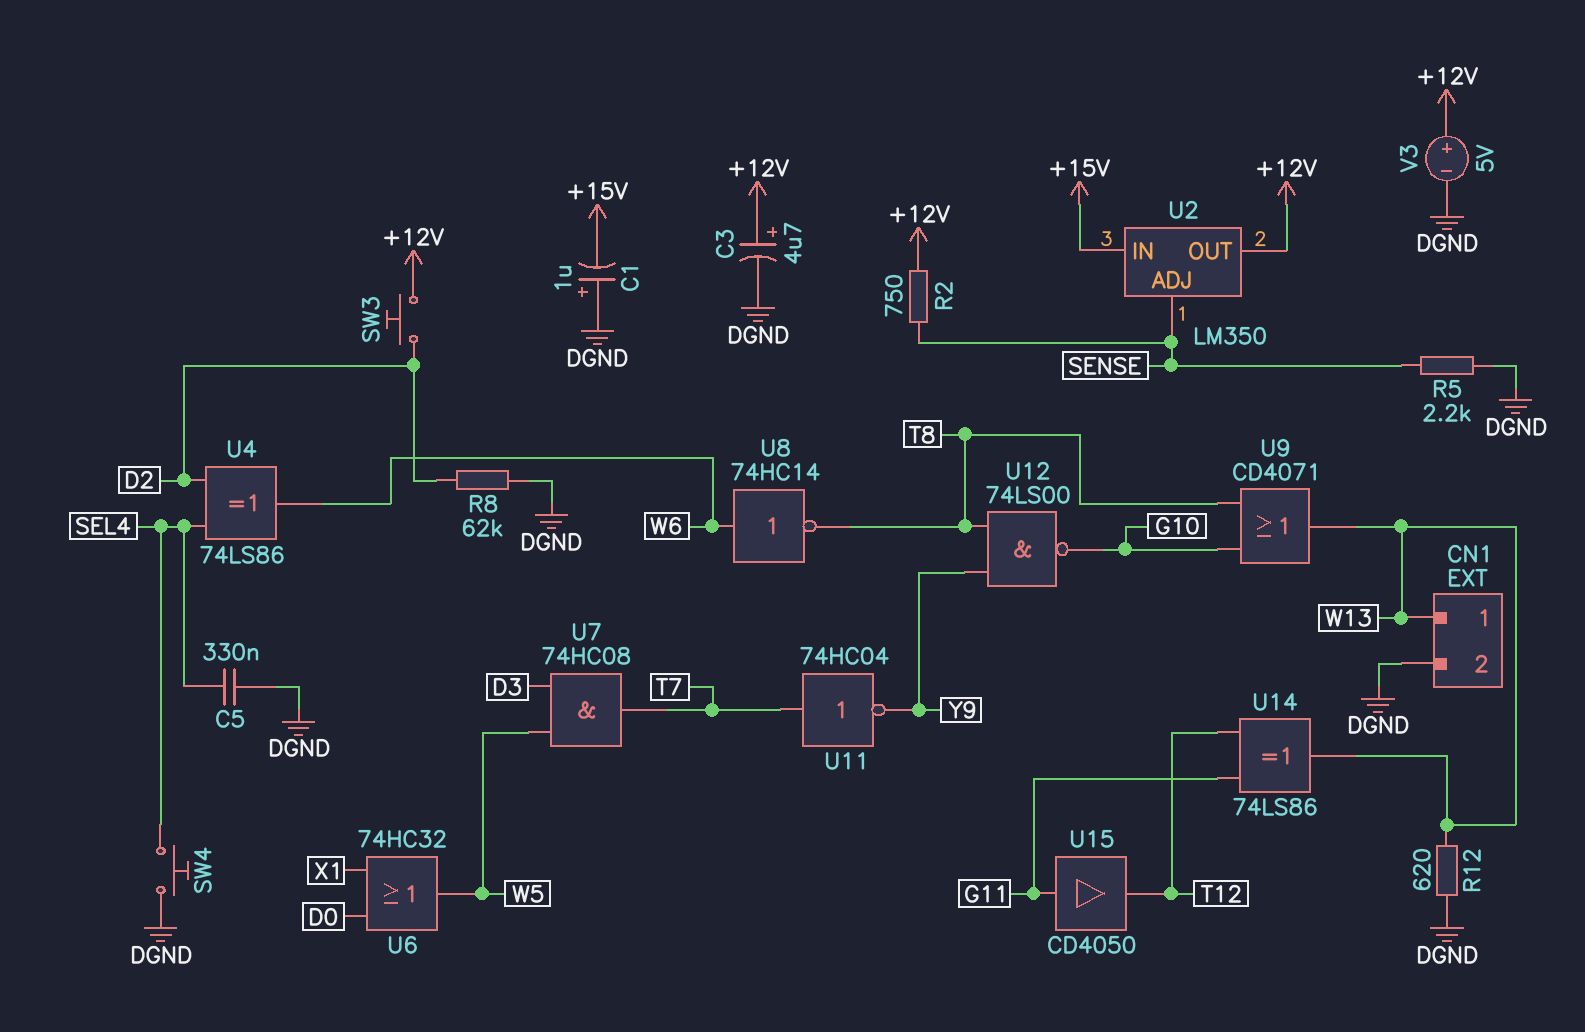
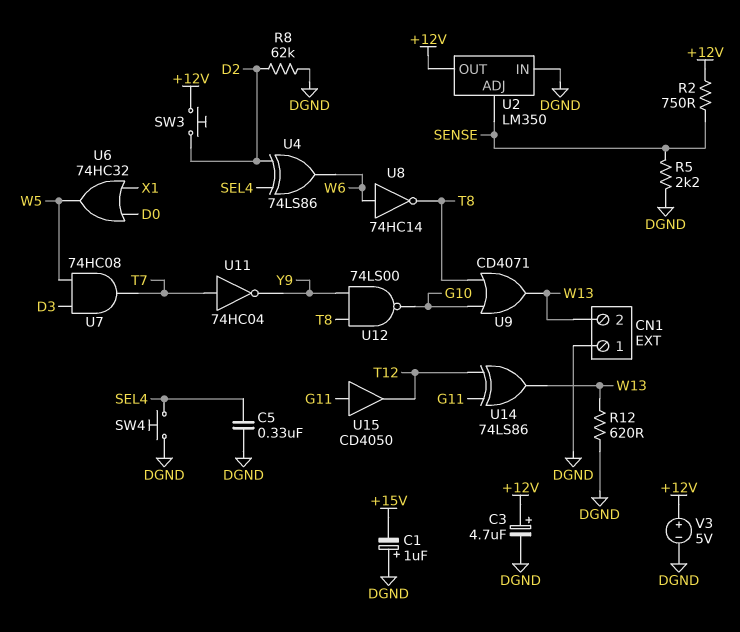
CN1 pin 1: W13 -> DGND
CN1 pin 2: DGND -> W13
U2 pin IN: +15V -> DGND

